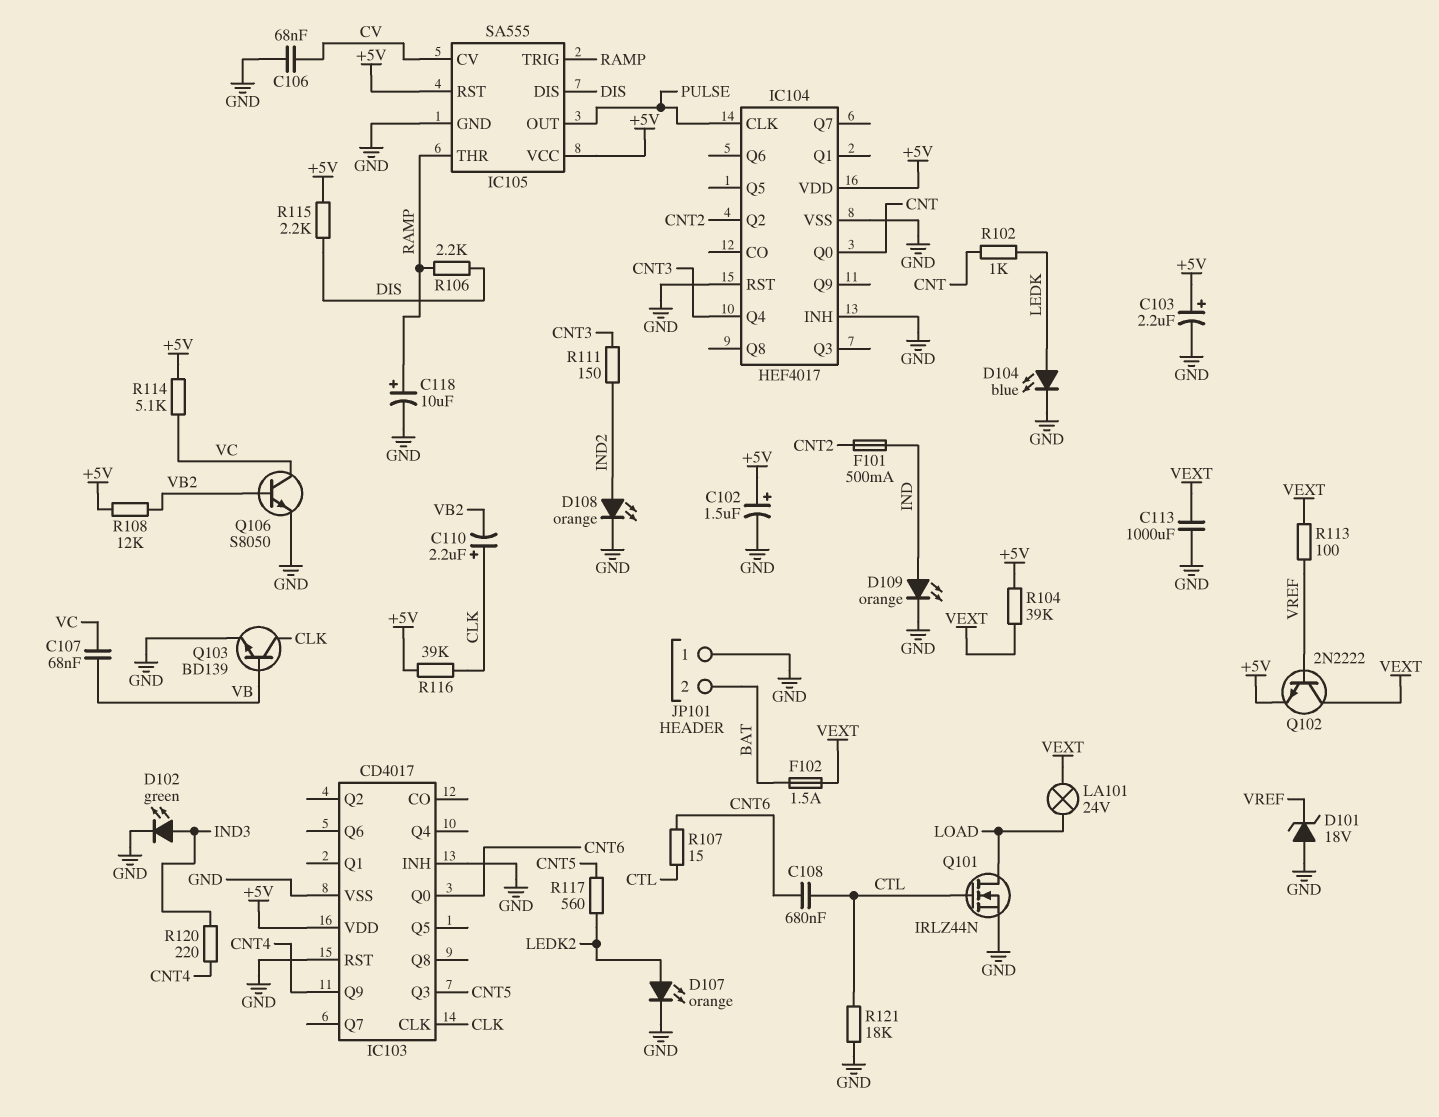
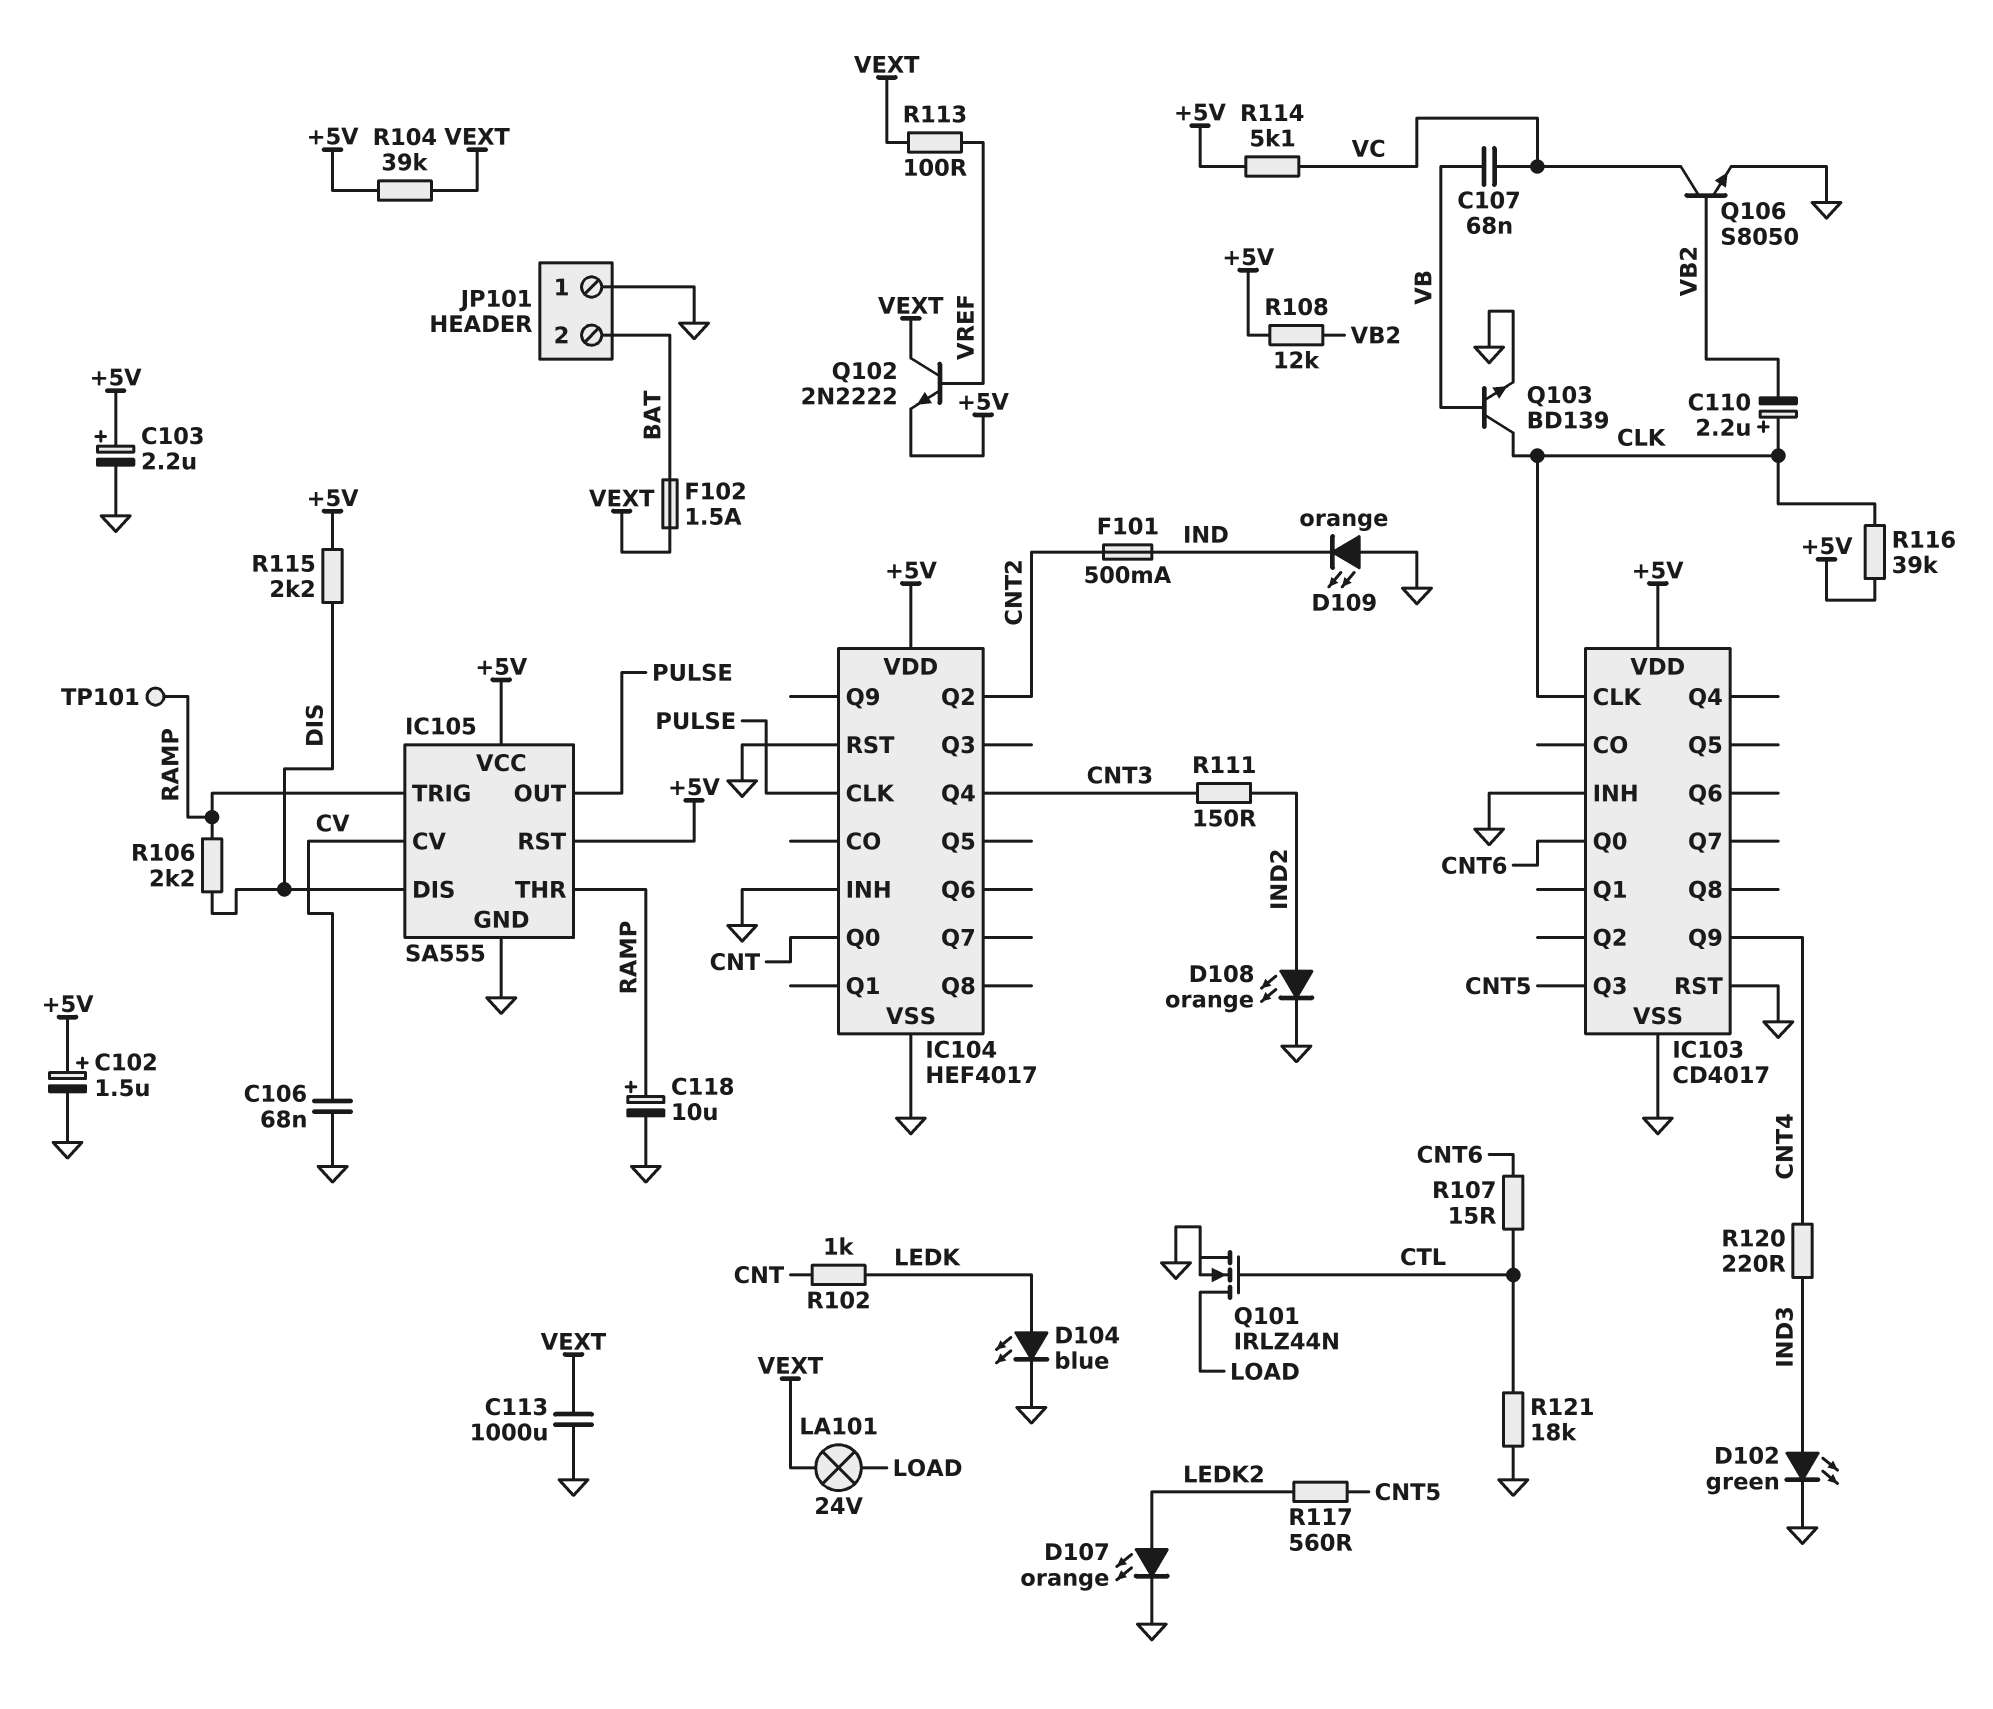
C108: 680nF (CNT6, CTL) -> none
D101: zener 18V (A GND, K VREF) -> none
D109: LED orange (A IND, K GND) -> LED orange (A GND, K IND)
TP101: none -> test point (RAMP)

